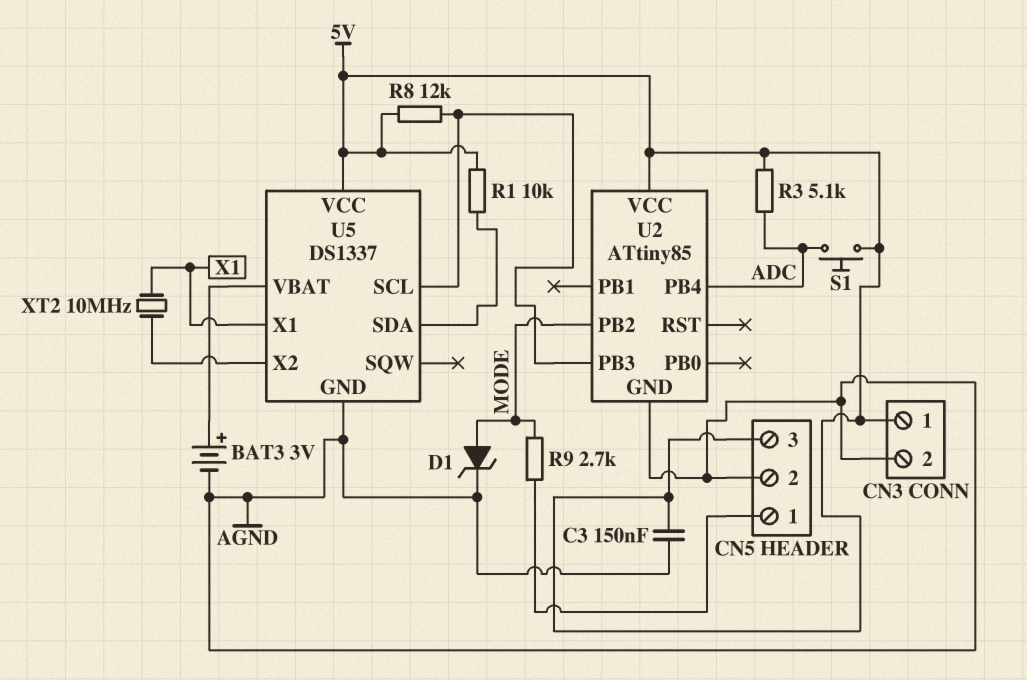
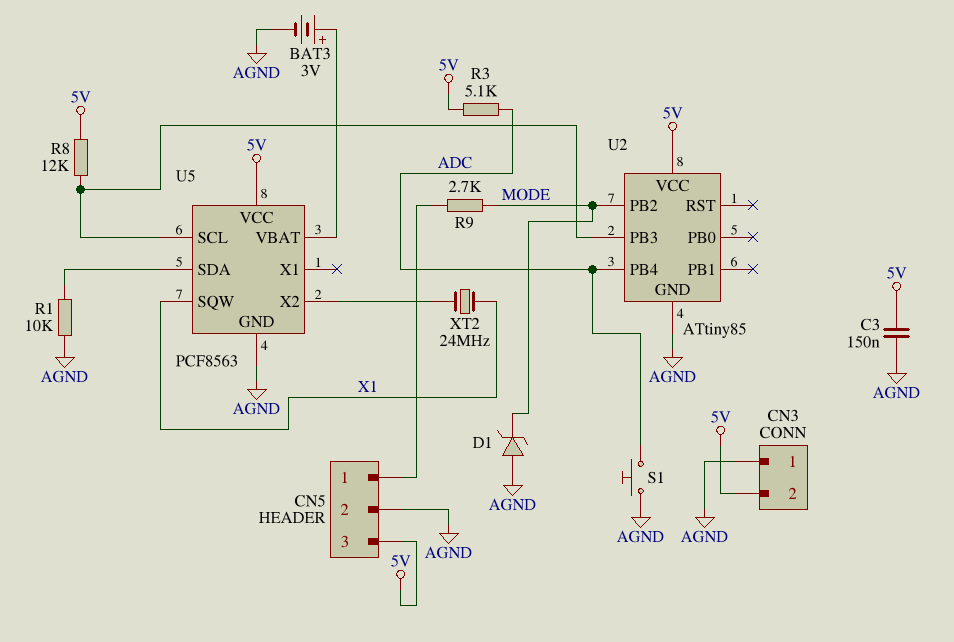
CN3 pin 1: 5V -> AGND
CN3 pin 2: AGND -> 5V
D1: zener (A MODE, K AGND) -> zener (A AGND, K MODE)
R1: 10k (5V, U5/SDA) -> 10k (AGND, U5/SDA)
S1: button (5V, ADC) -> button (ADC, AGND)
U5: DS1337 -> PCF8563
U5 pin SQW: none -> X1
U5 pin X1: X1 -> none
XT2: 10MHz (U5/X2, X1) -> 24MHz (U5/X2, X1)

